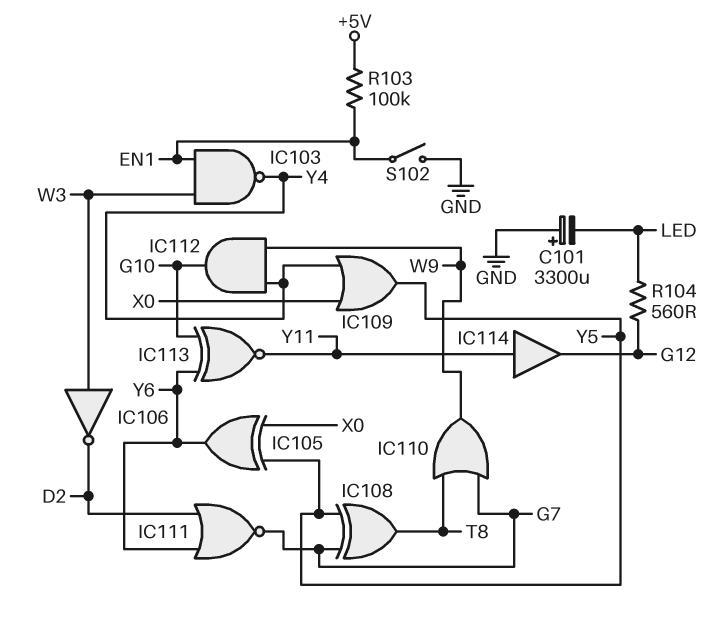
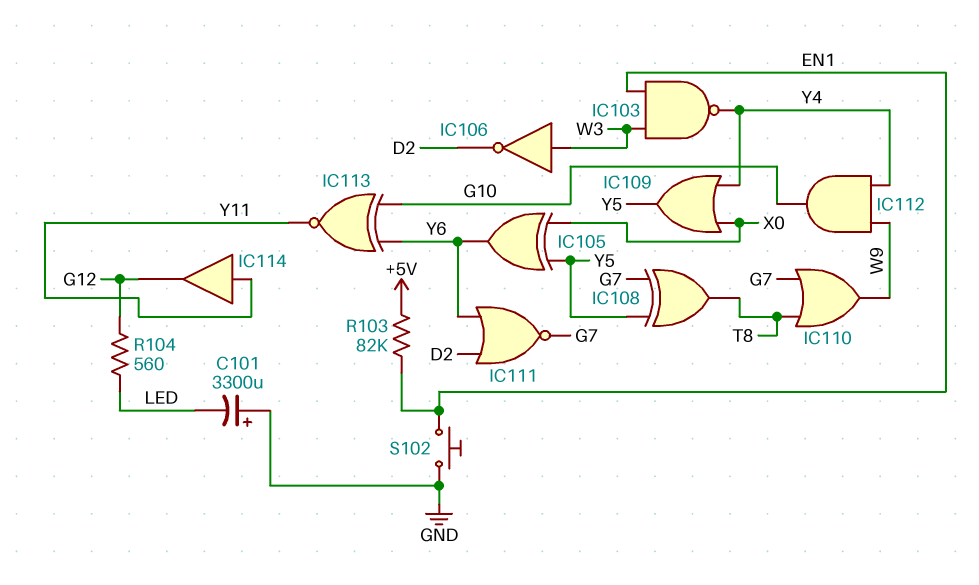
R103: 100k (+5V, EN1) -> 82k (+5V, EN1)
S102: switch (EN1, GND) -> button (EN1, GND)

